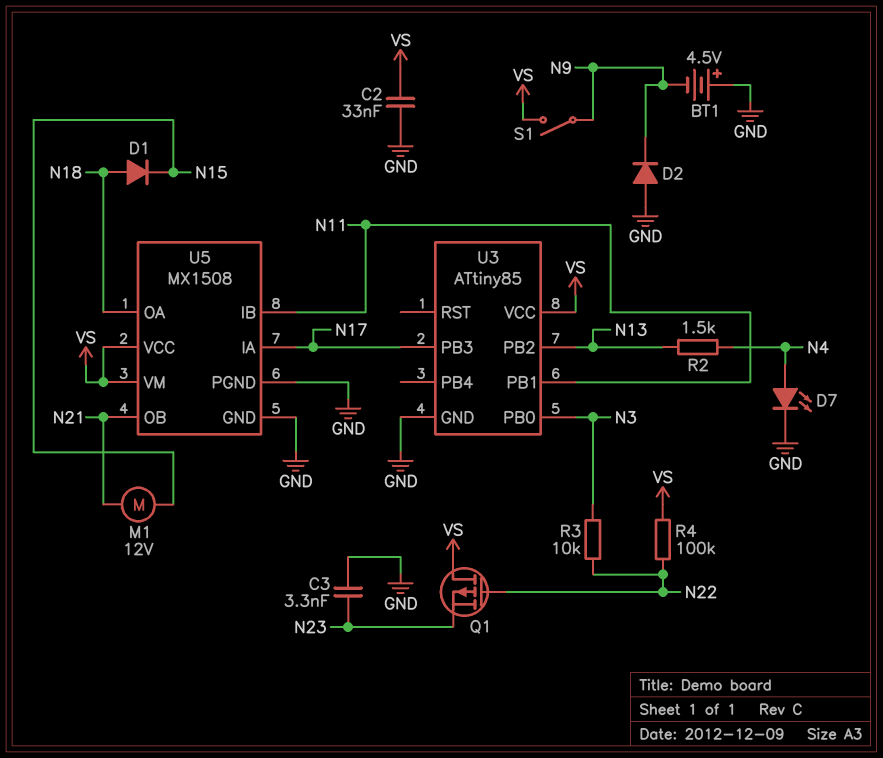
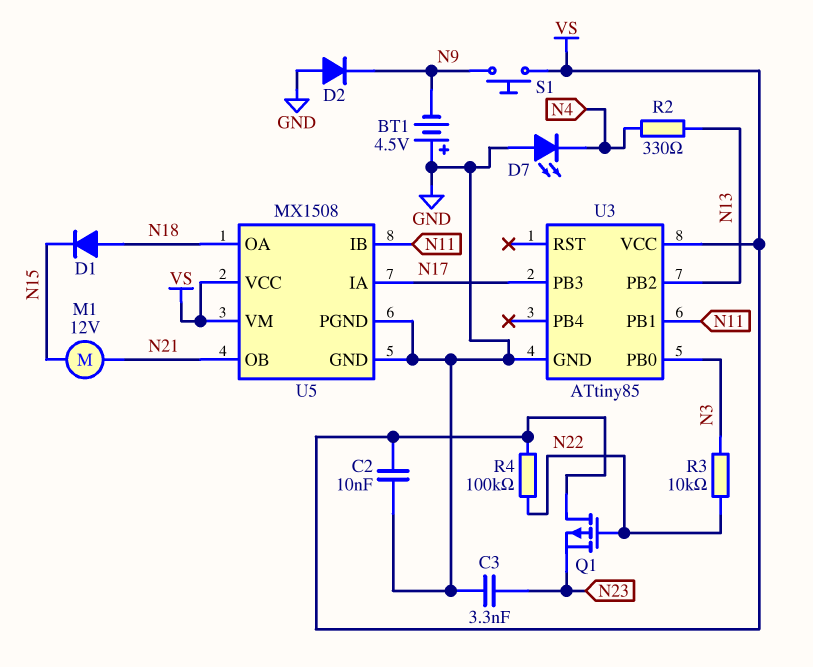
C2: 33nF (GND, VS) -> 10nF (GND, VS)
D7: LED (A N4, K GND) -> LED (A GND, K N4)
R2: 1.5k (N4, N13) -> 330 (N4, N13)
S1: switch (N9, VS) -> button (N9, VS)

